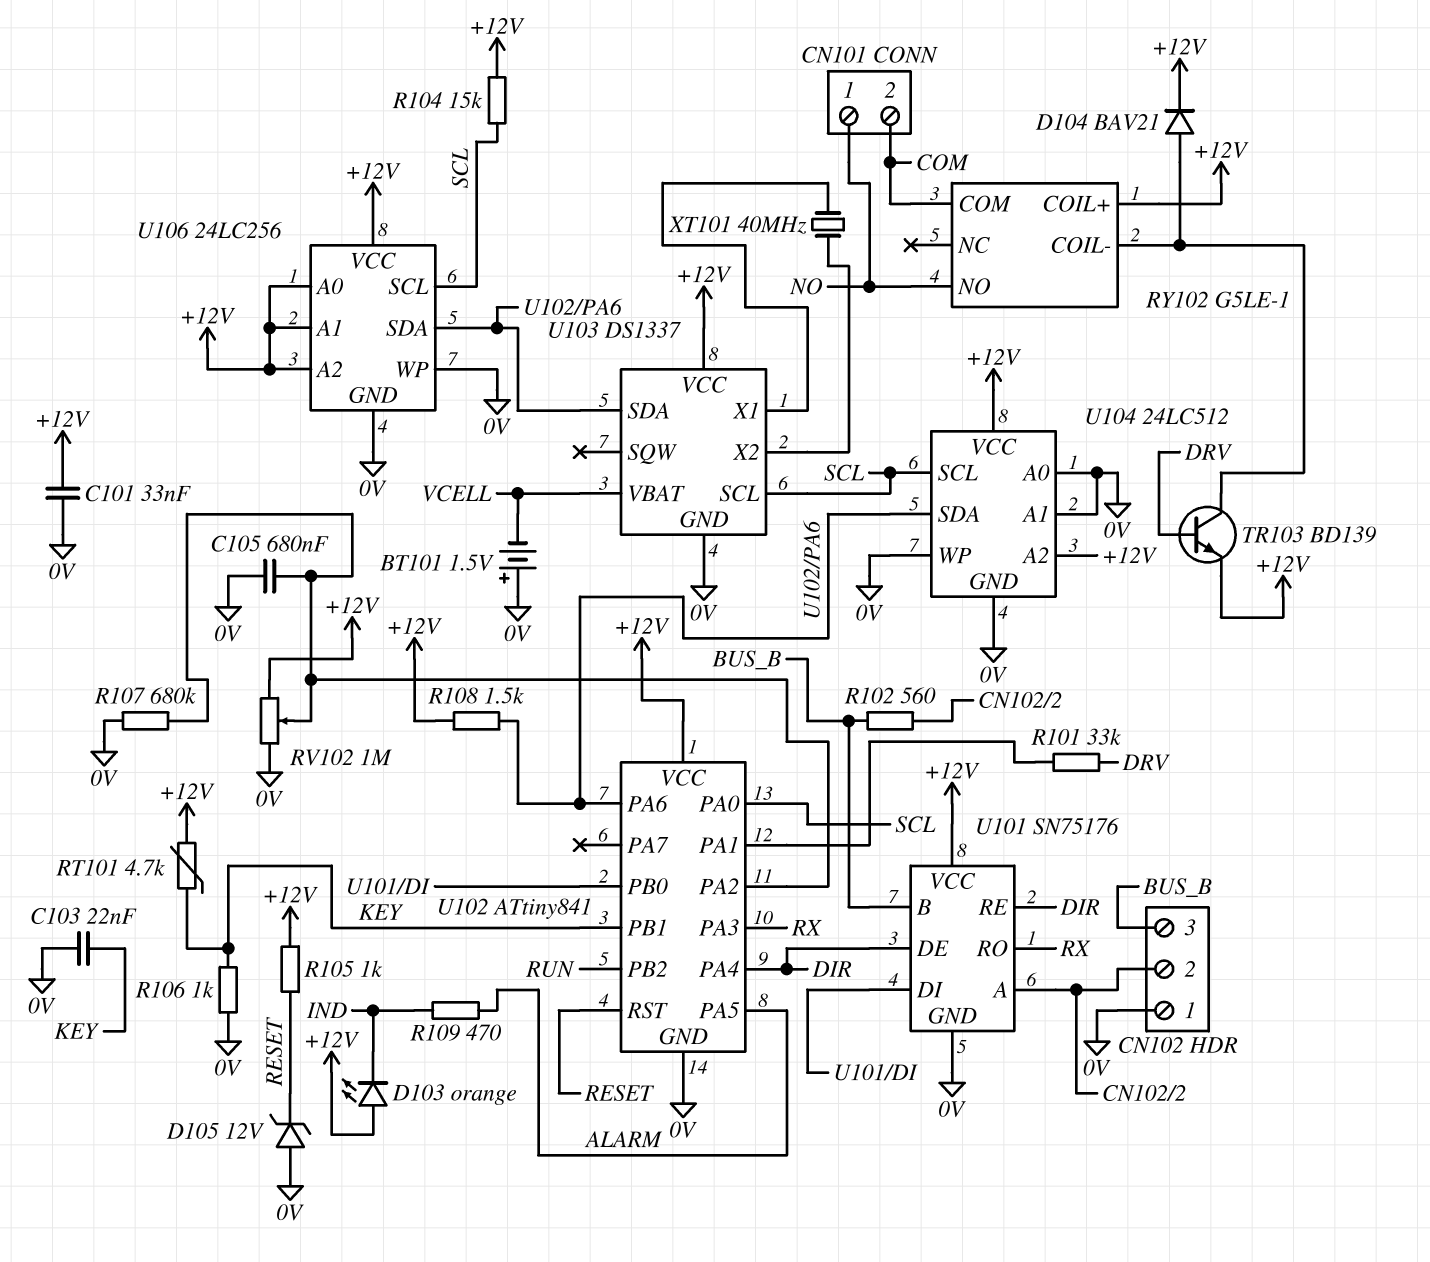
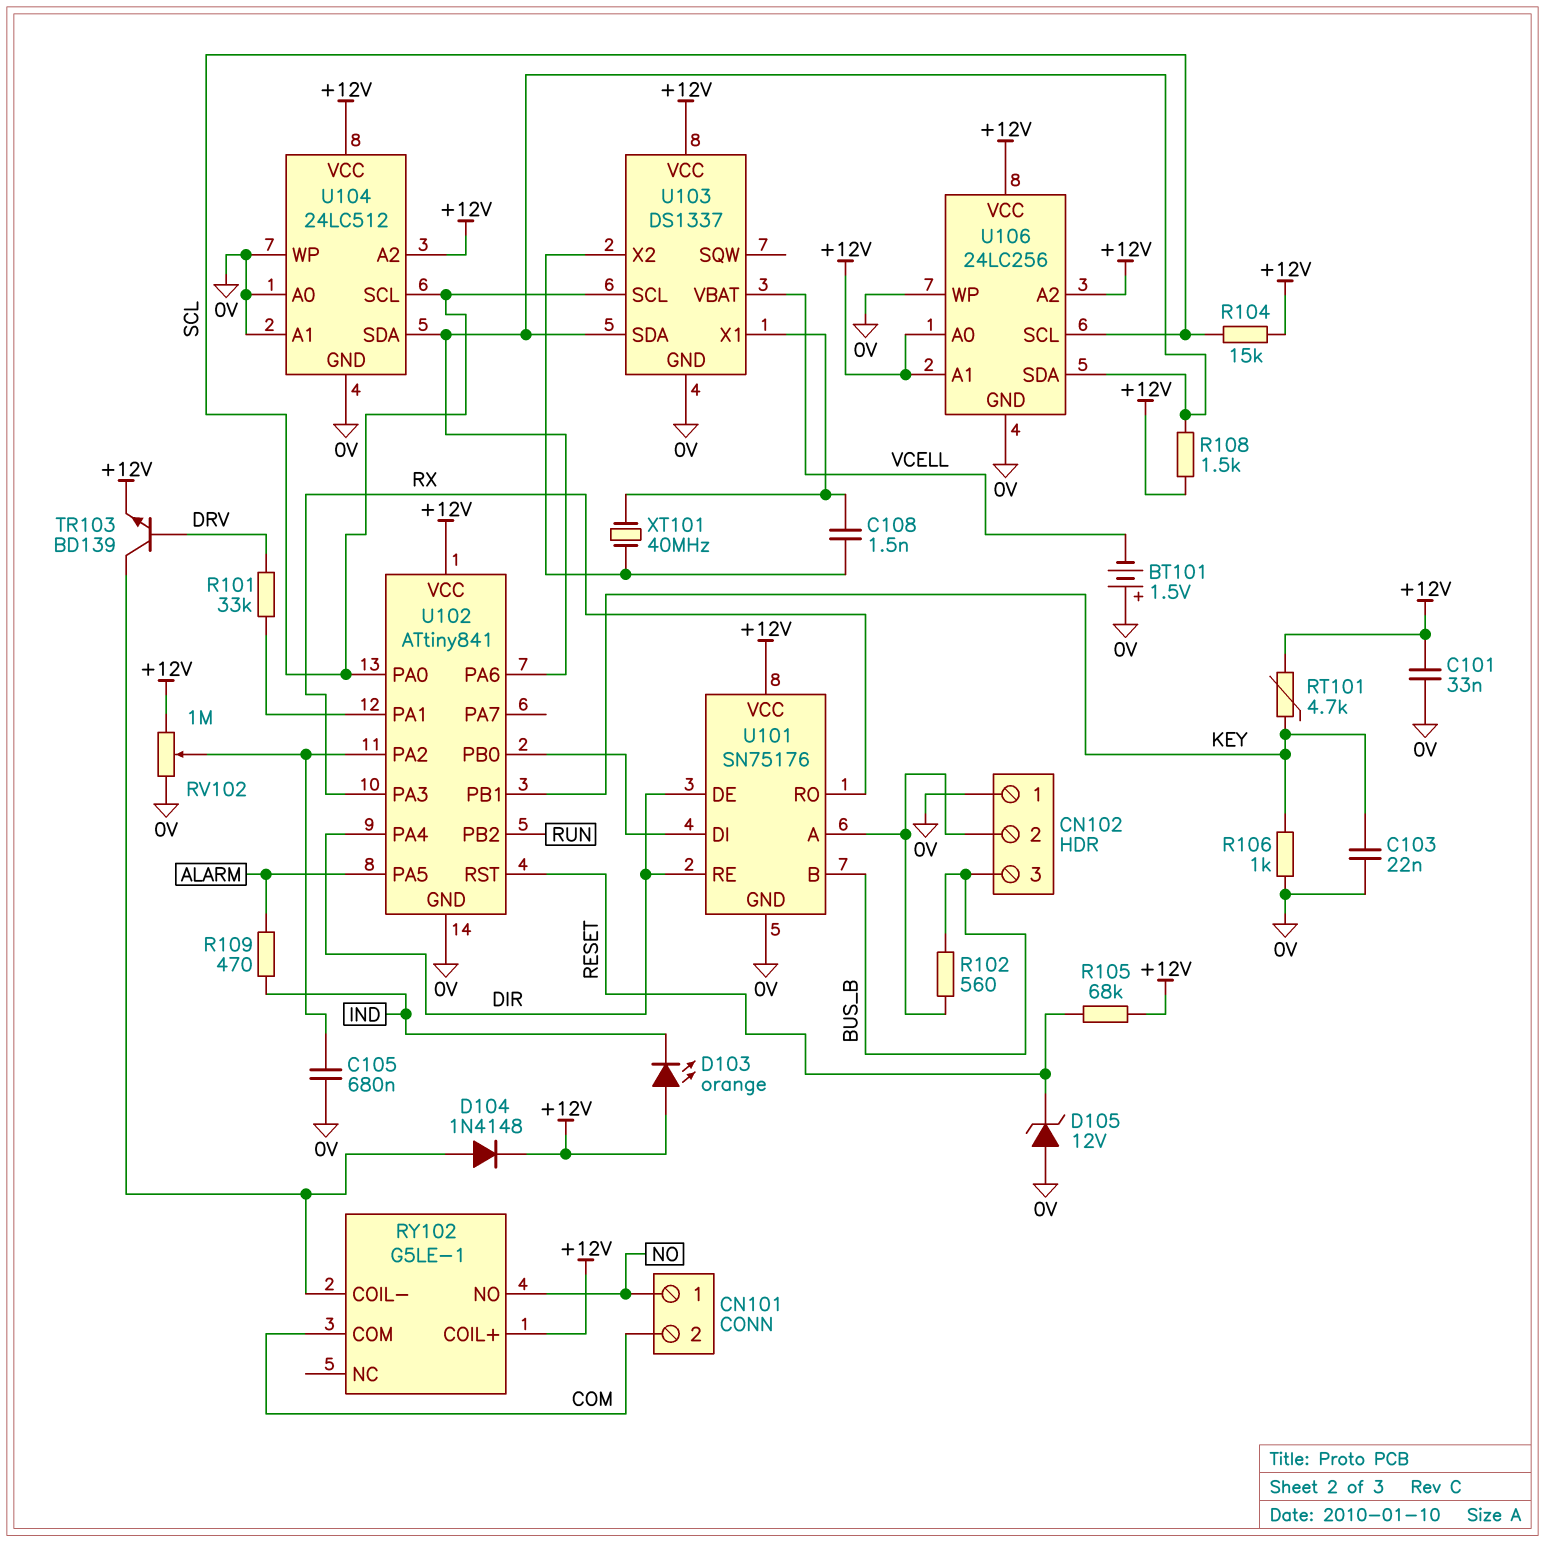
C108: none -> 1.5nF (U103/X1, U103/X2)
D104: diode BAV21 (A RY102/COIL-, K +12V) -> diode 1N4148 (A RY102/COIL-, K +12V)
R105: 1k (+12V, RESET) -> 68k (+12V, RESET)
R107: 680k (0V, U102/PA2) -> none

